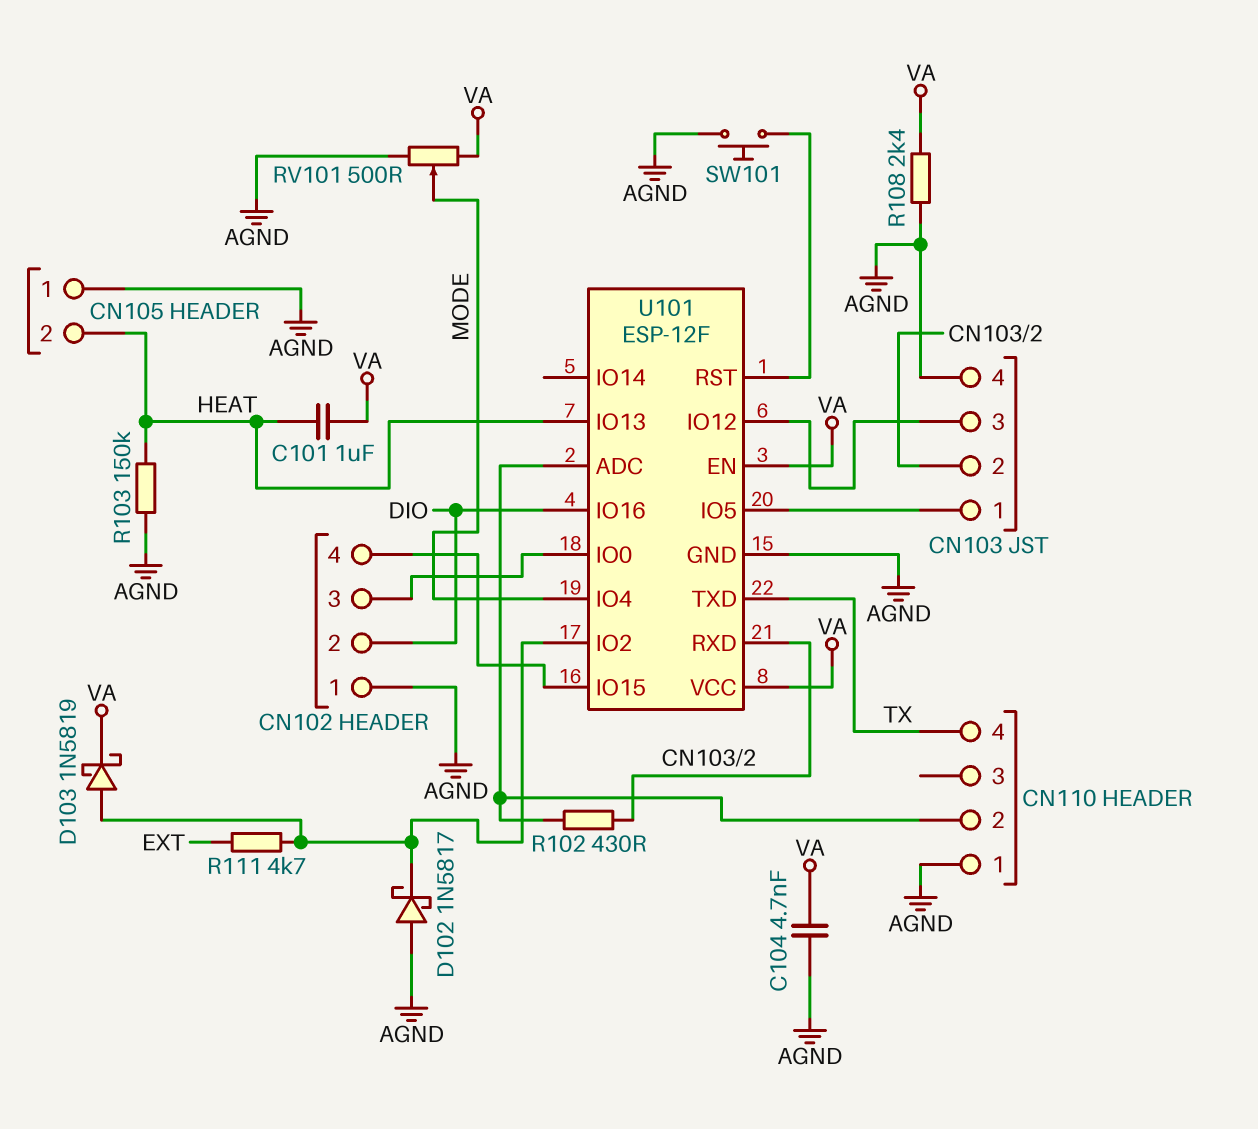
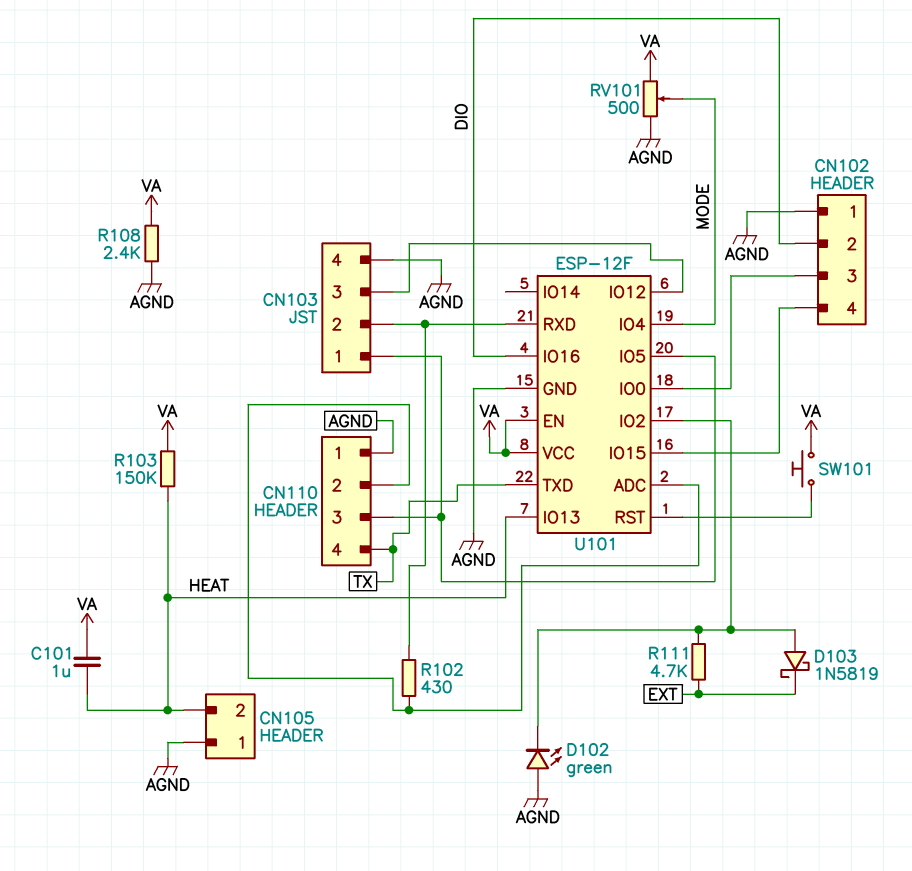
C104: 4.7nF (AGND, VA) -> none
CN110 pin 3: none -> CN103/1
D102: schottky 1N5817 (A AGND, K U101/IO2) -> LED green (A AGND, K U101/IO2)
D103: schottky 1N5819 (A U101/IO2, K VA) -> schottky 1N5819 (A U101/IO2, K EXT)
R103: 150k (AGND, HEAT) -> 150k (HEAT, VA)
SW101: button (AGND, U101/RST) -> button (U101/RST, VA)

